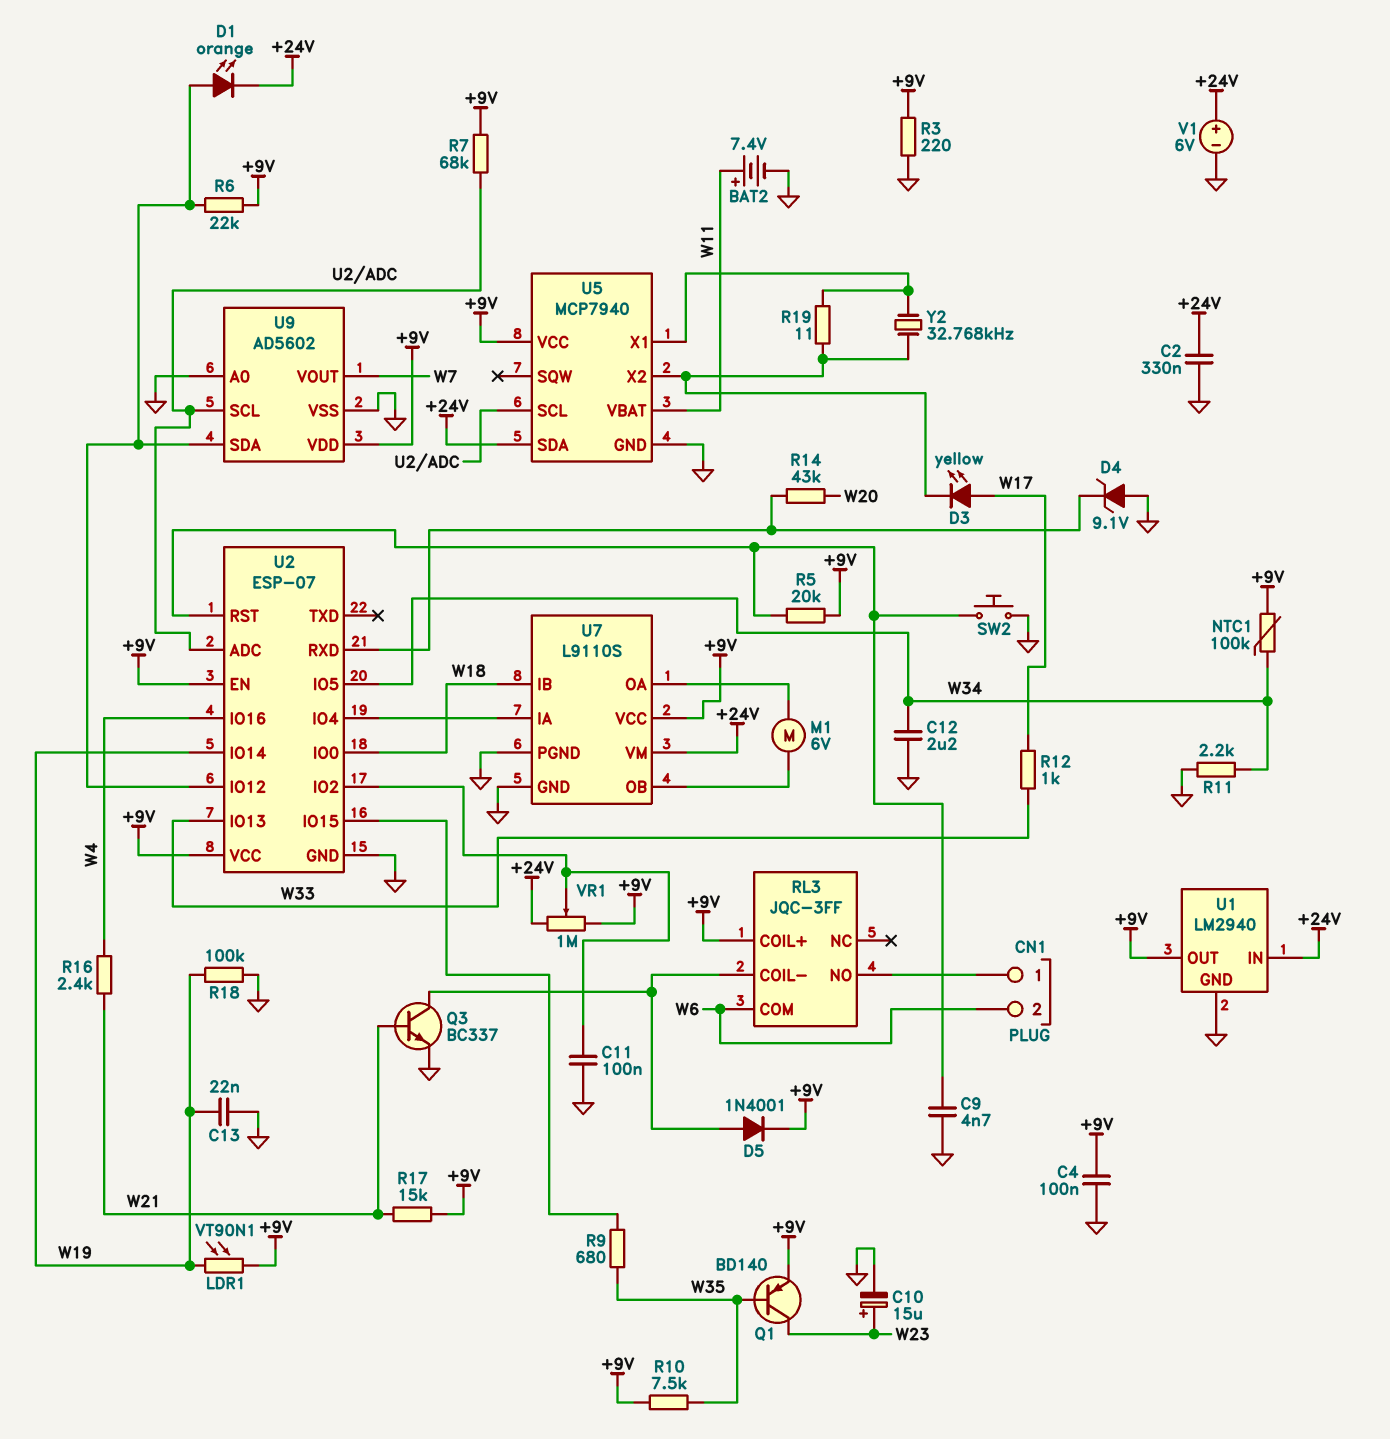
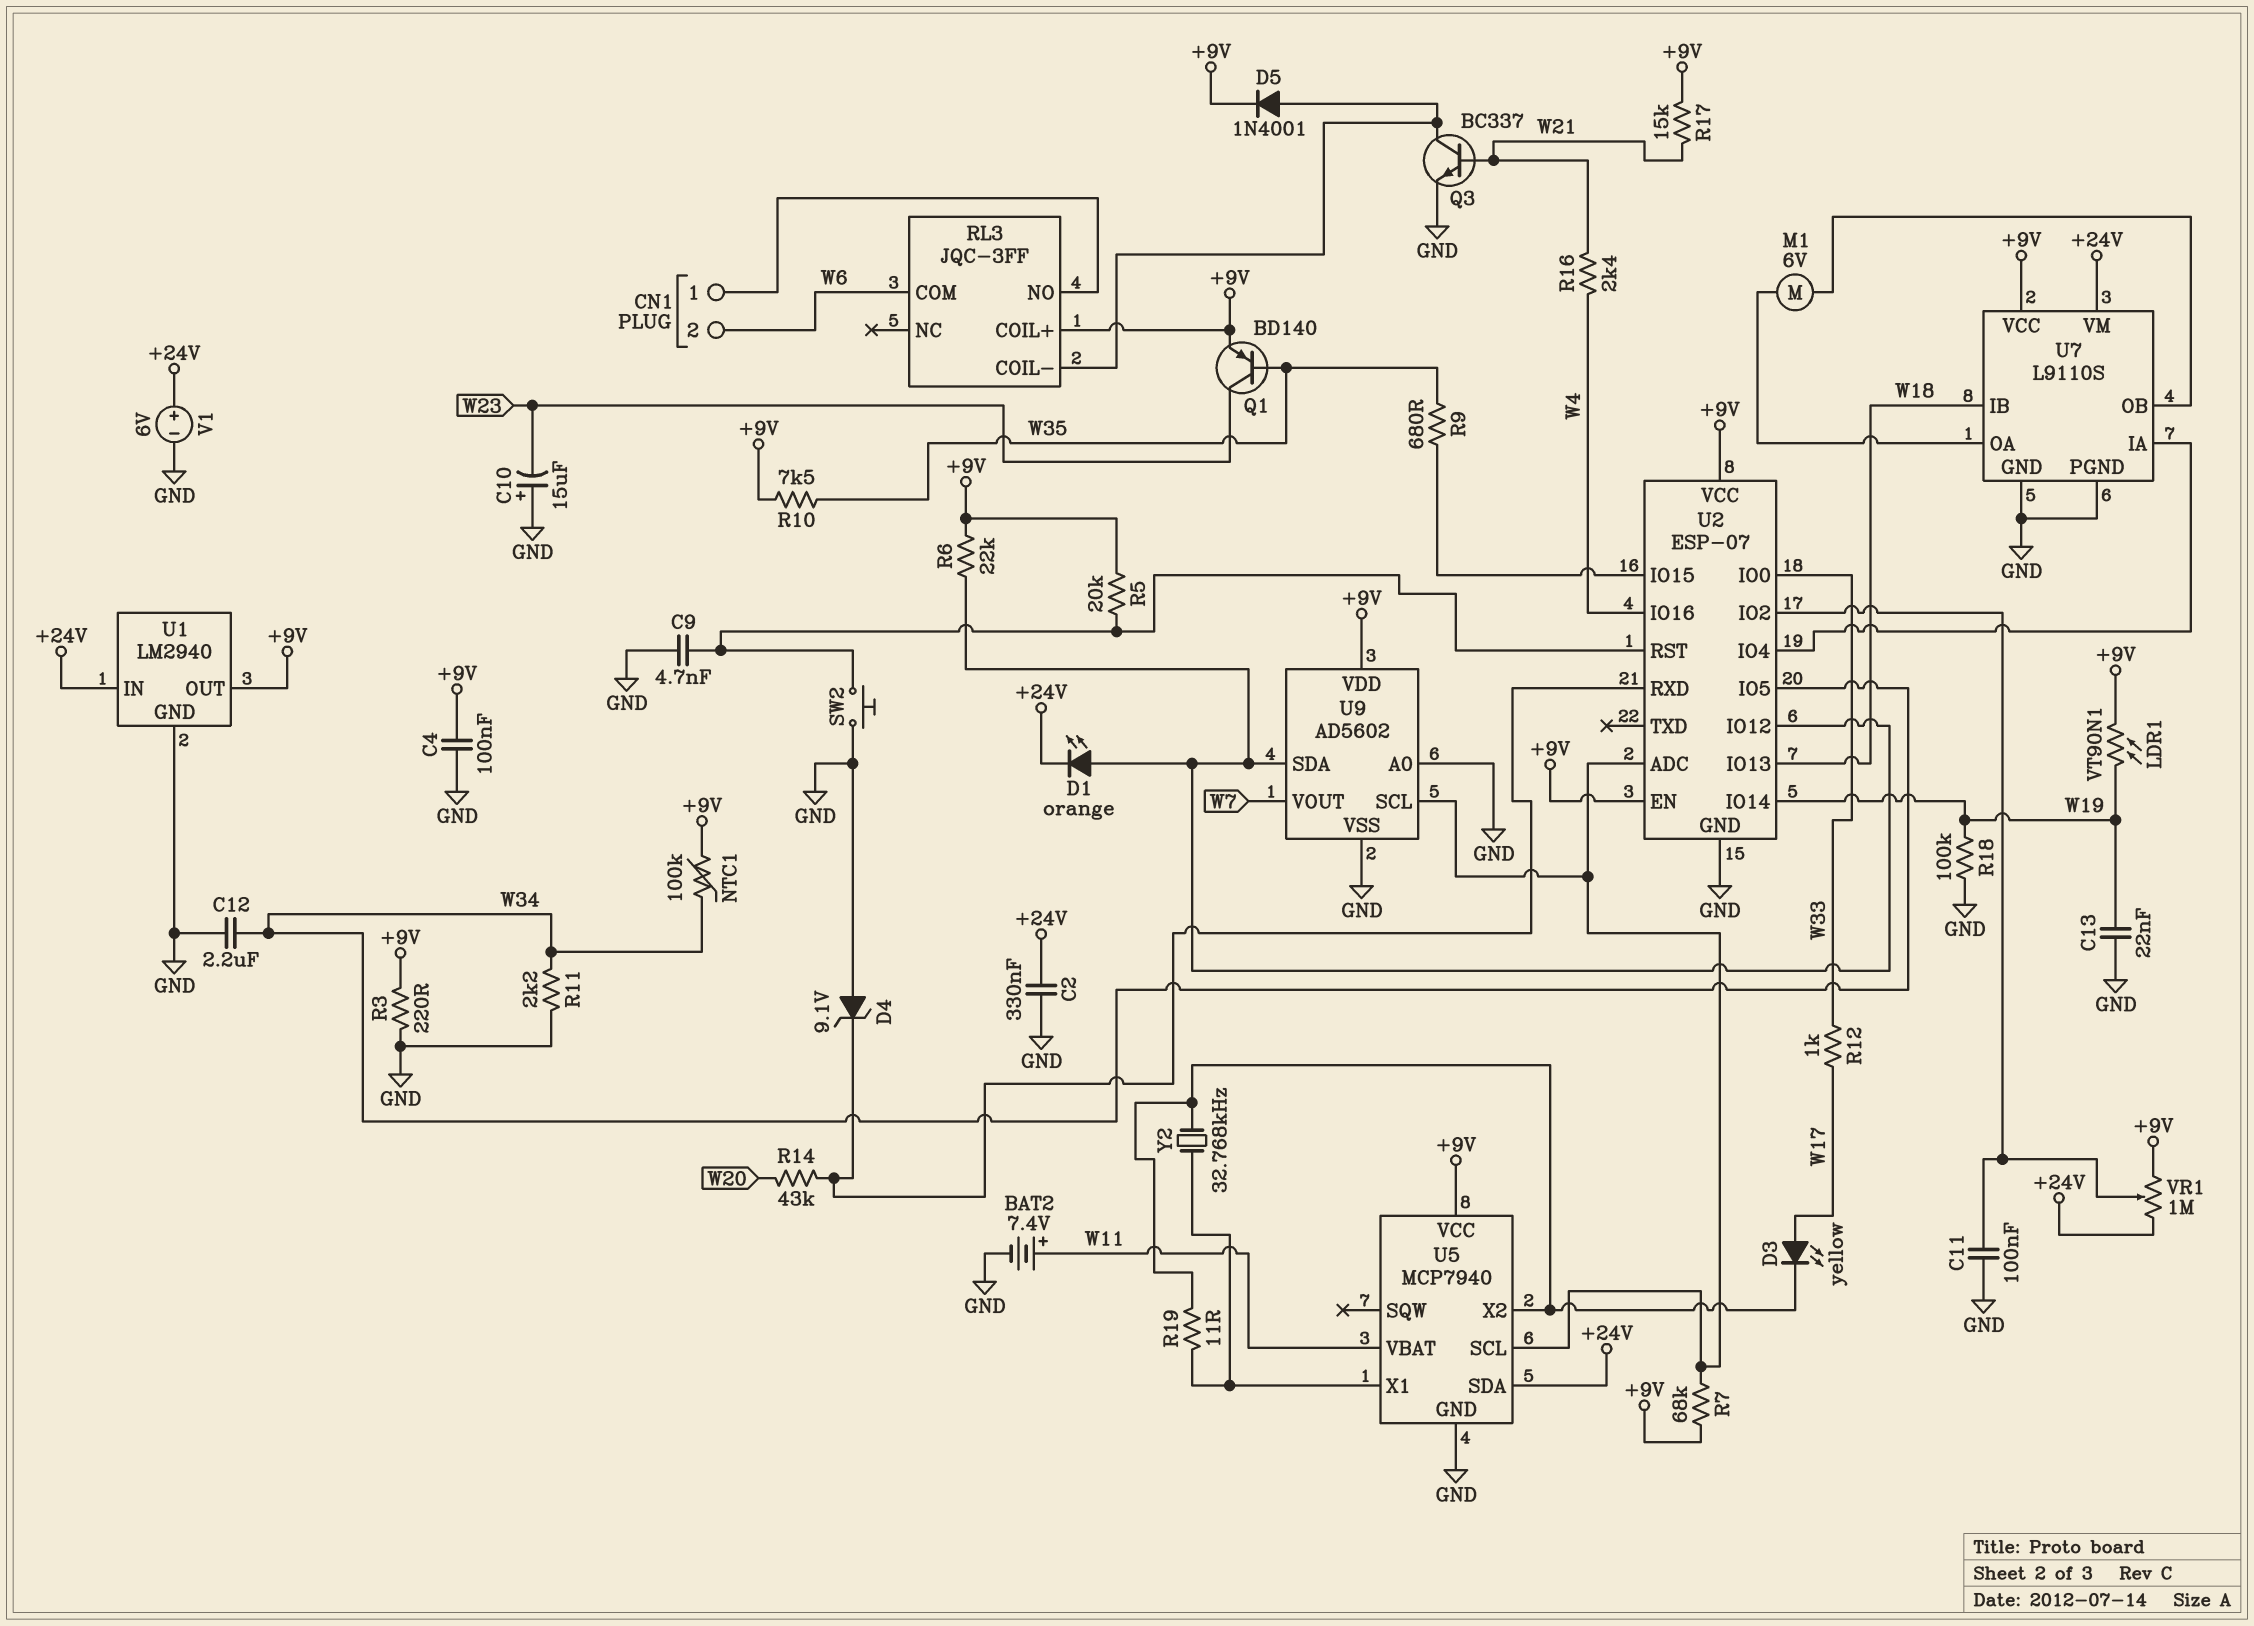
C10: 15uF (plus W23, minus GND) -> 15uF (plus GND, minus W23)
U2 pin IO0: W18 -> W33
U2 pin IO13: W33 -> W18

